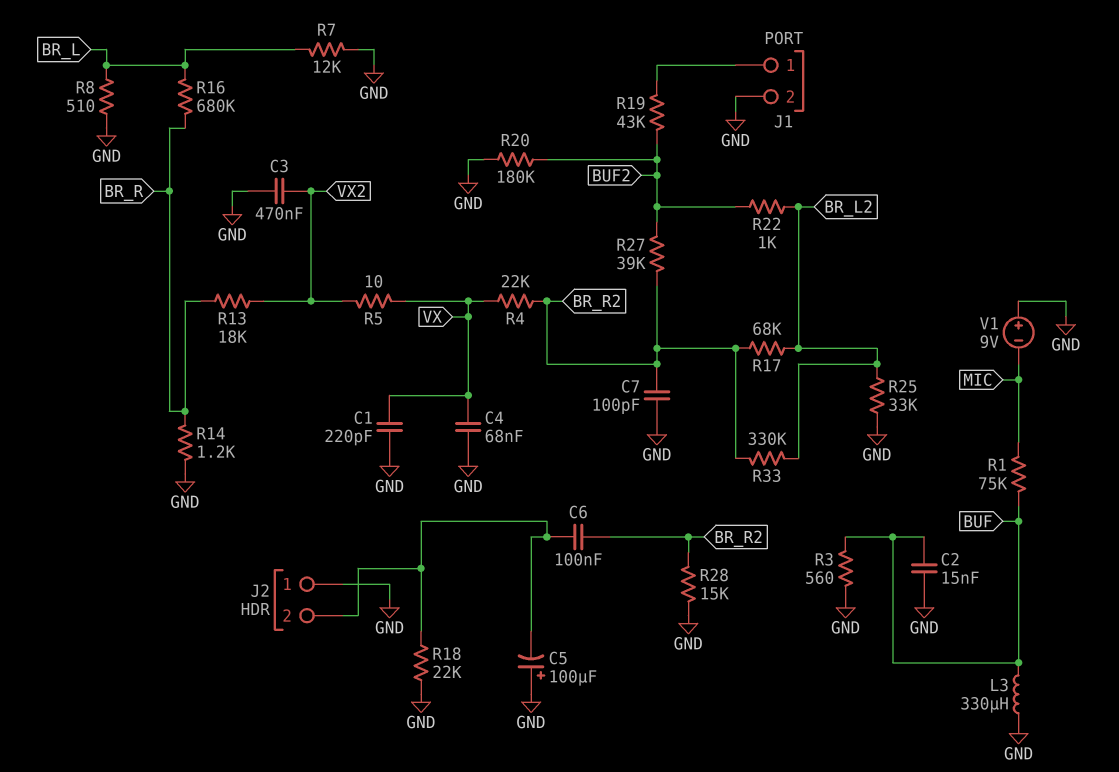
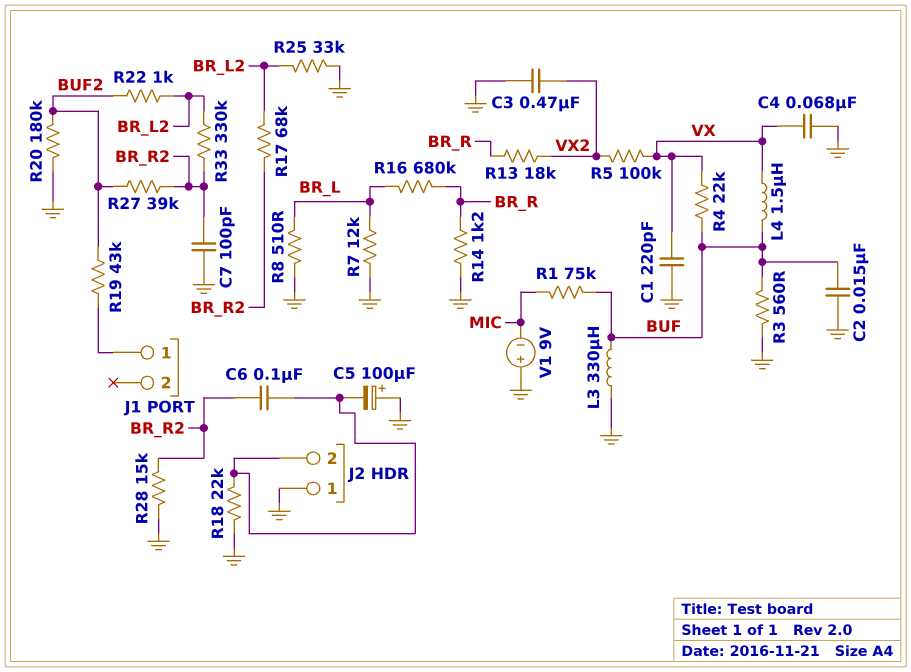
J1 pin 2: GND -> none
L4: none -> 1.5uH (BUF, VX)
R4: 22k (BR_R2, VX) -> 22k (BUF, VX)
R5: 10 (VX, VX2) -> 100k (VX, VX2)

